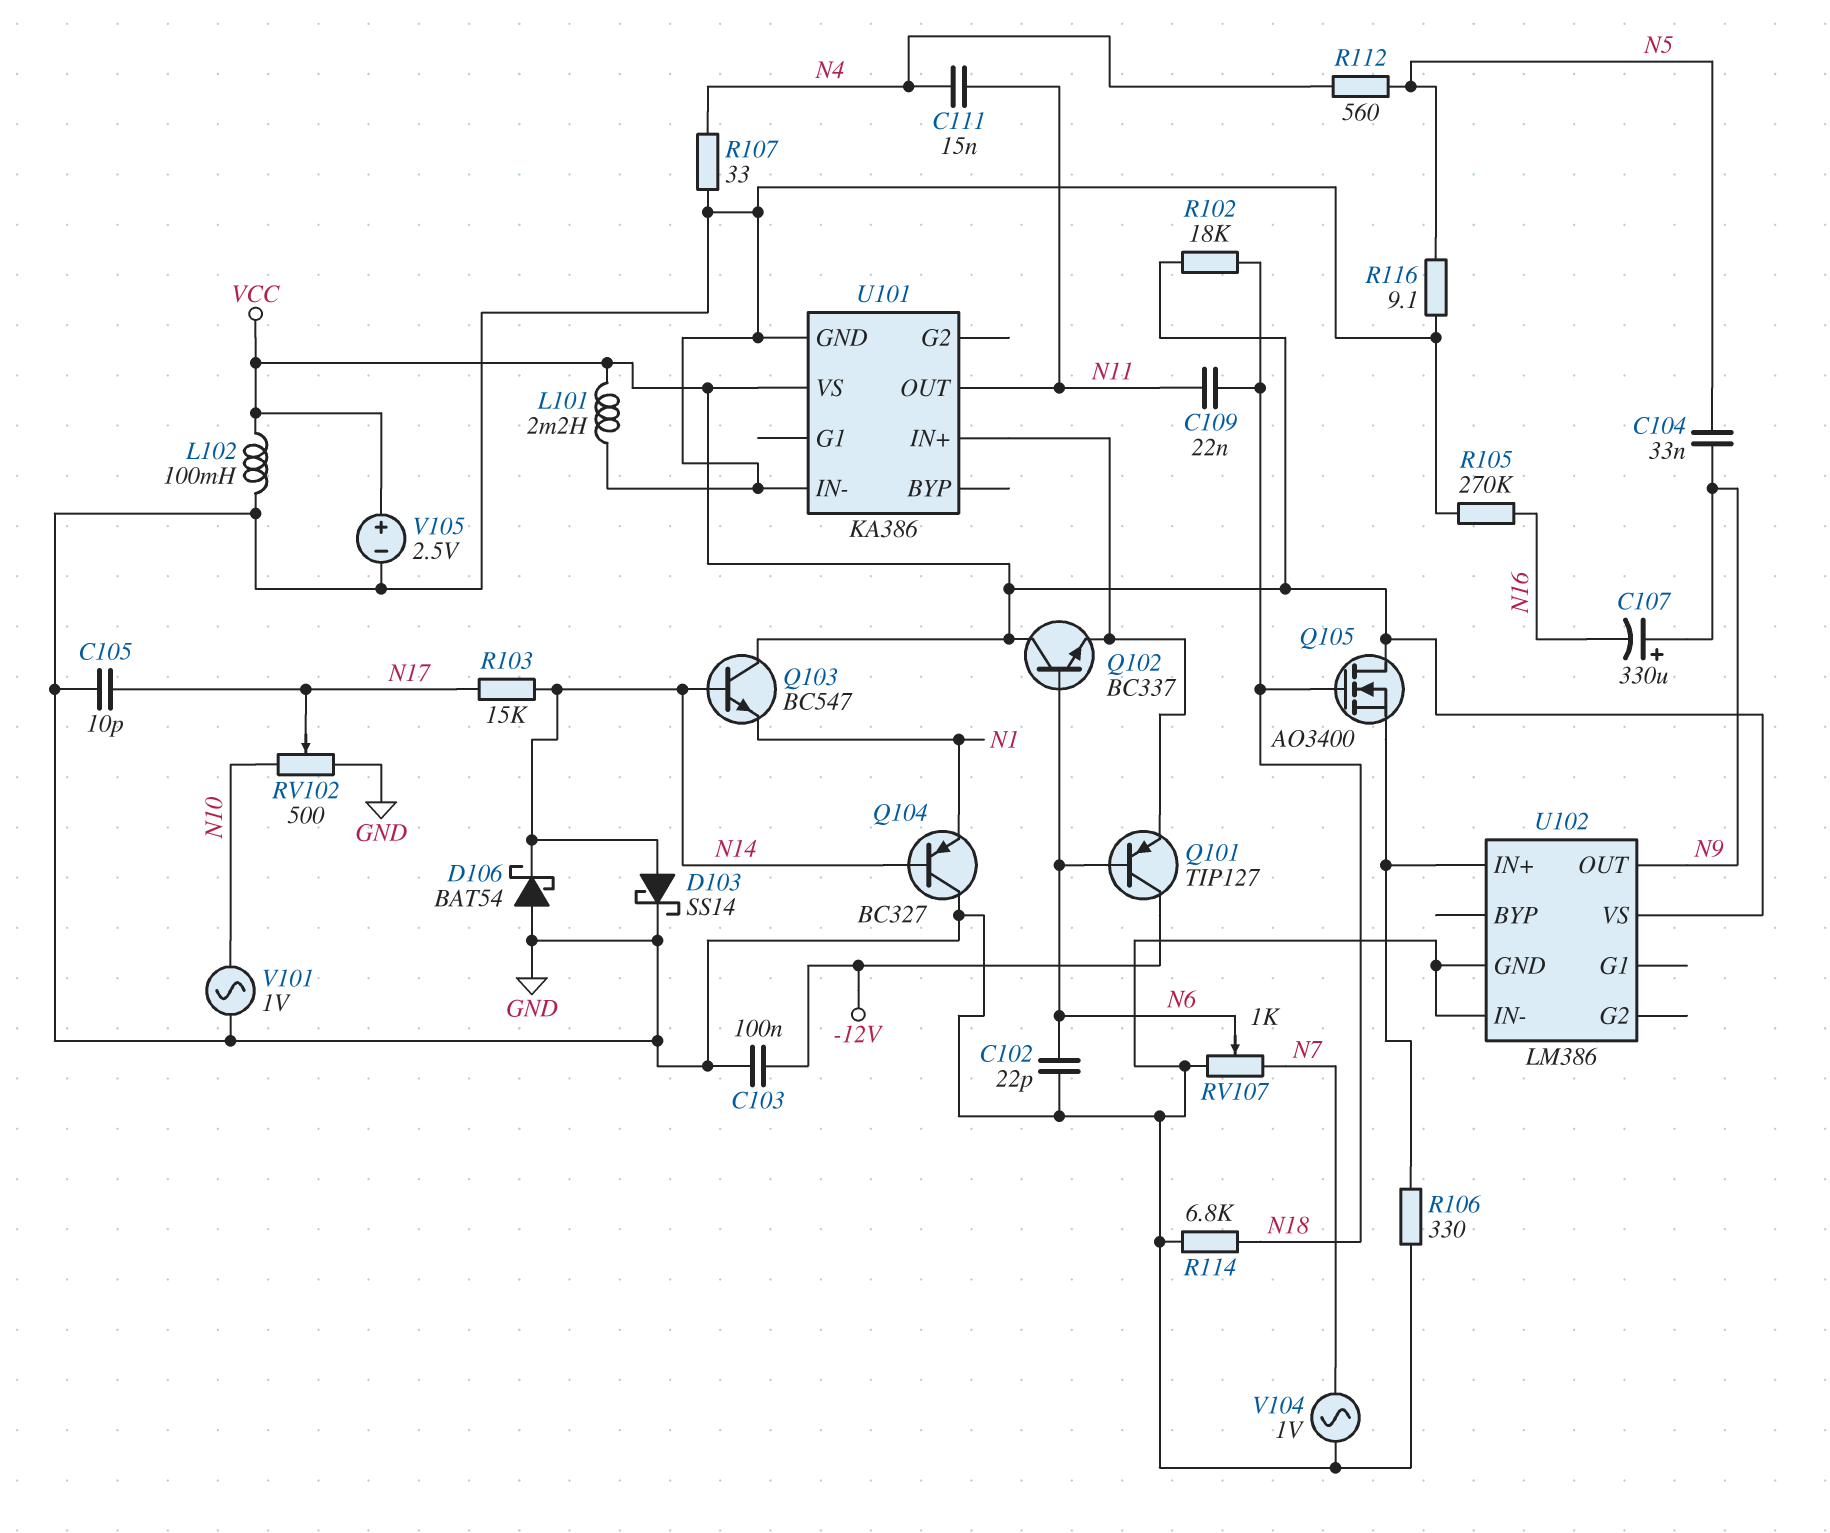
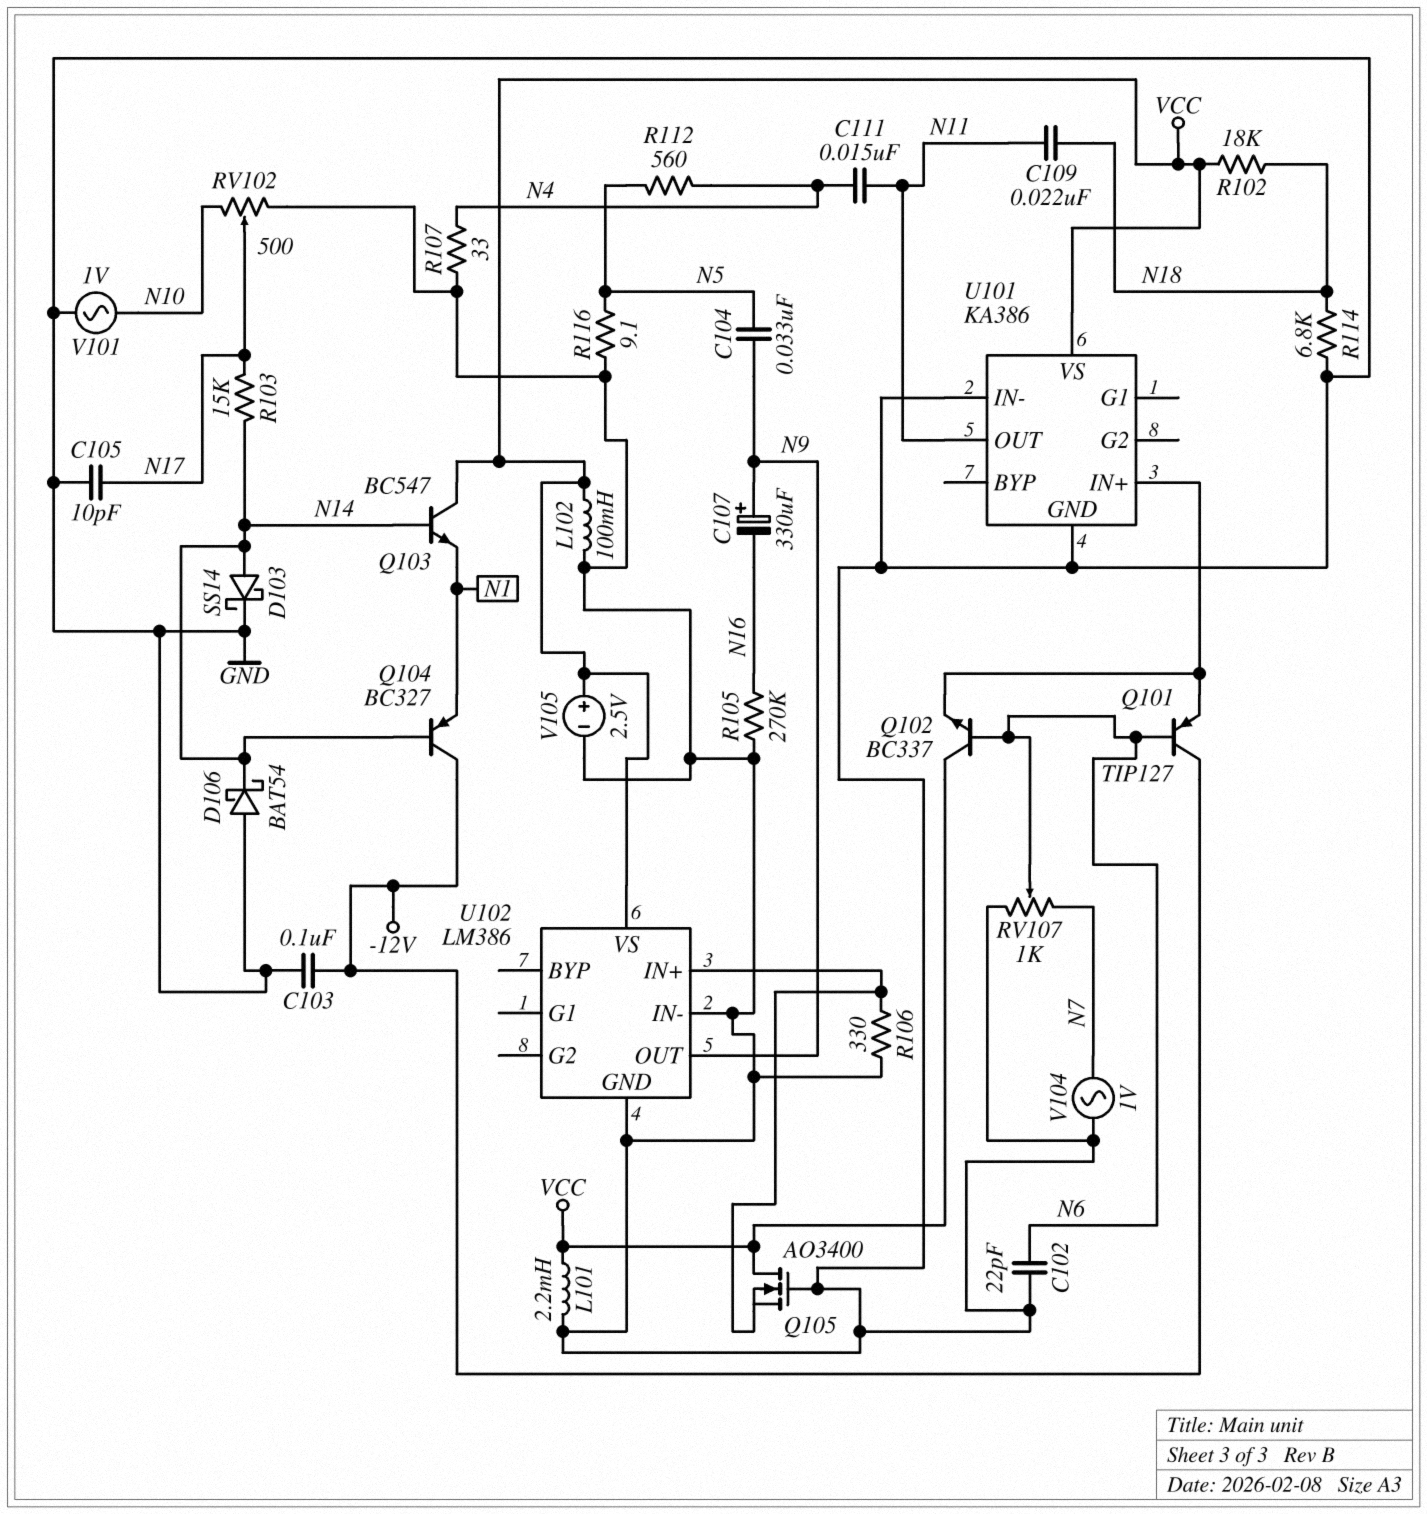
Q104: PNP BC327 (B N14, C GND, E N1) -> PNP BC327 (B N14, C -12V, E N1)
Q105: NMOS AO3400 (G N18, D VCC, S U102/IN+) -> NMOS AO3400 (G GND, D VCC, S U102/IN+)

